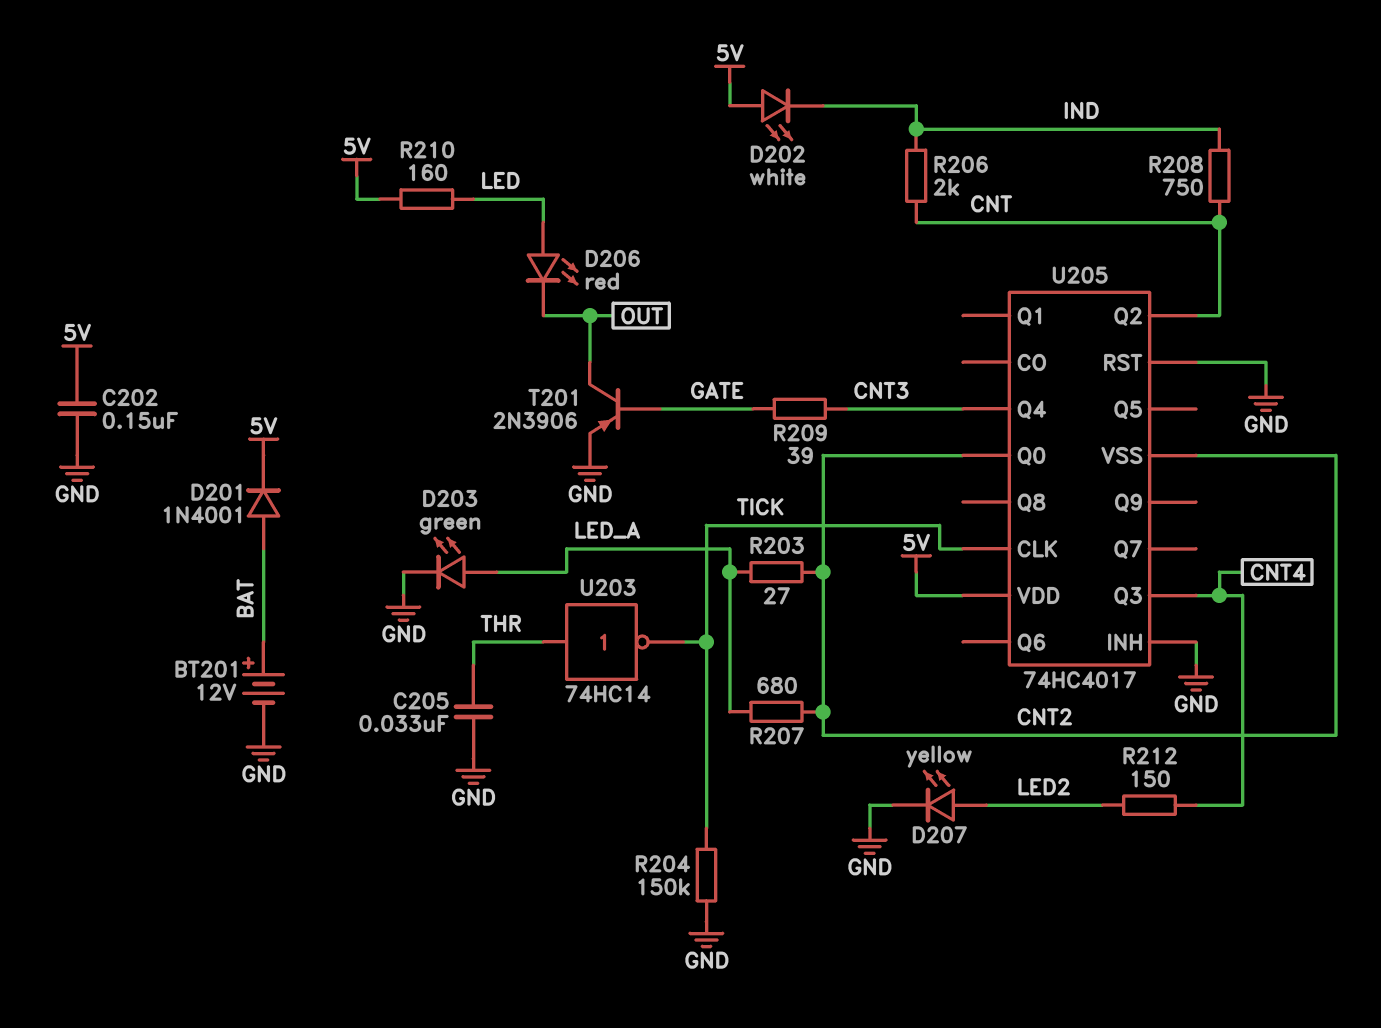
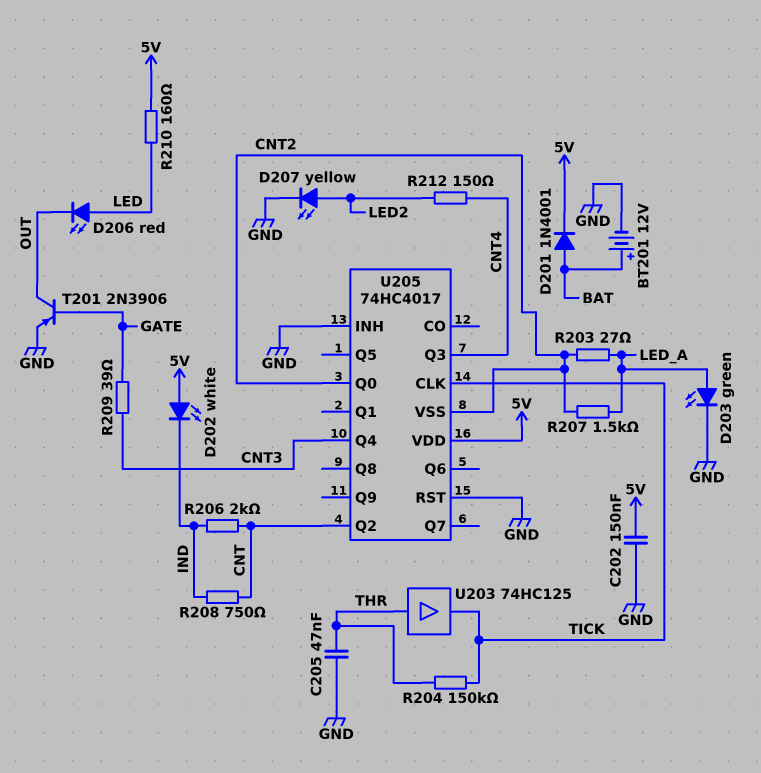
C205: 33nF (GND, THR) -> 47nF (GND, THR)
R204: 150k (GND, TICK) -> 150k (THR, TICK)
R207: 680 (CNT2, LED_A) -> 1.5k (CNT2, LED_A)
U203: NOT 74HC14 (in THR, out TICK) -> buffer 74HC125 (in THR, out TICK)

